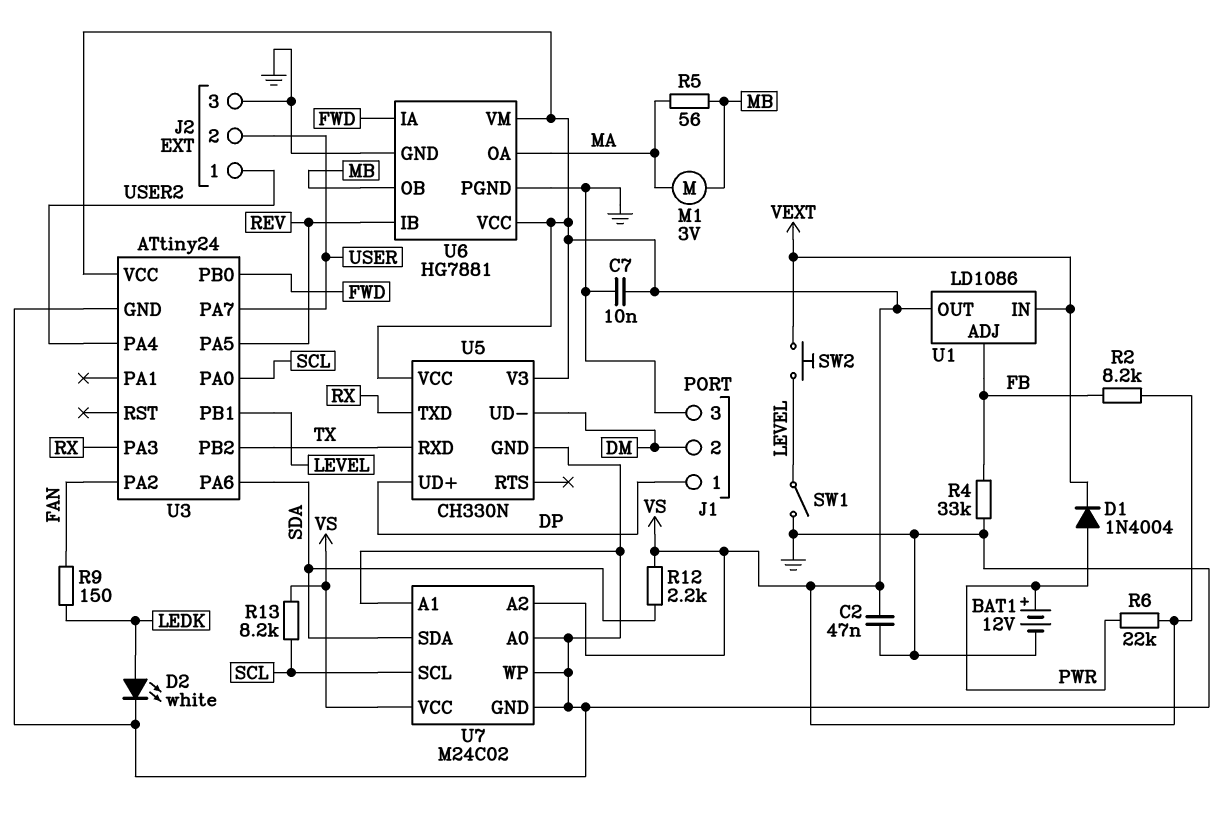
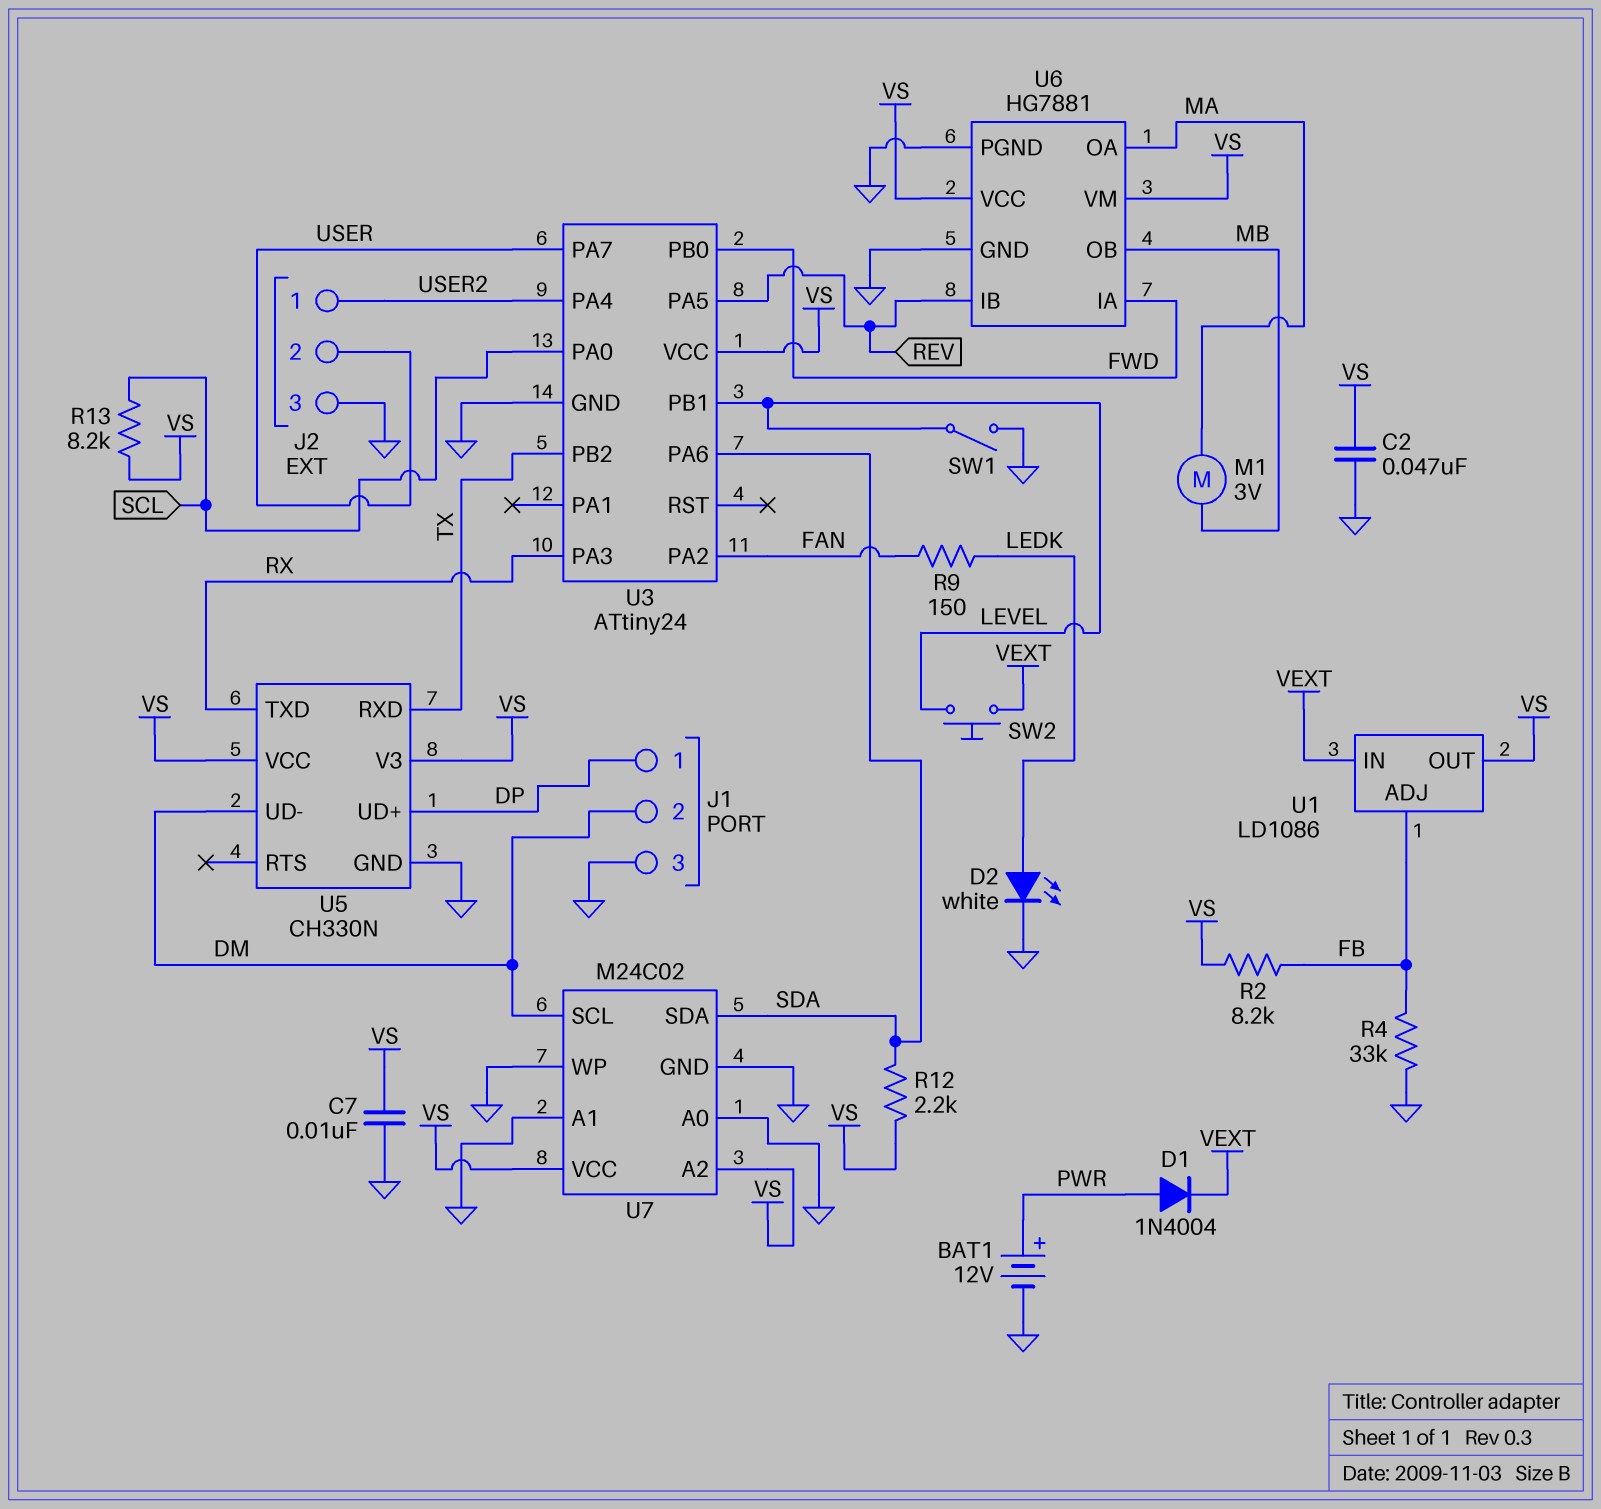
R5: 56 (MA, MB) -> none
R6: 22k (PWR, VS) -> none
U7 pin SCL: SCL -> DM

